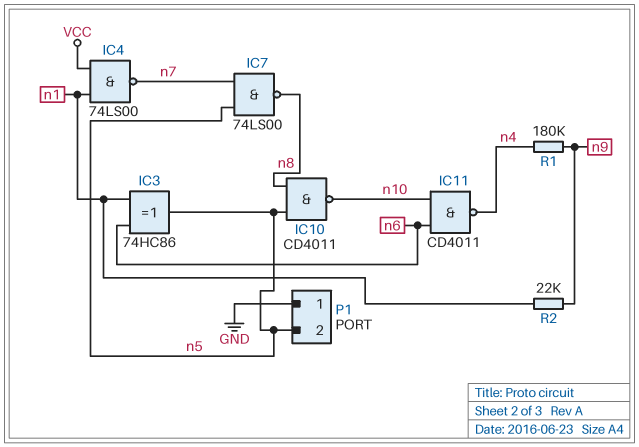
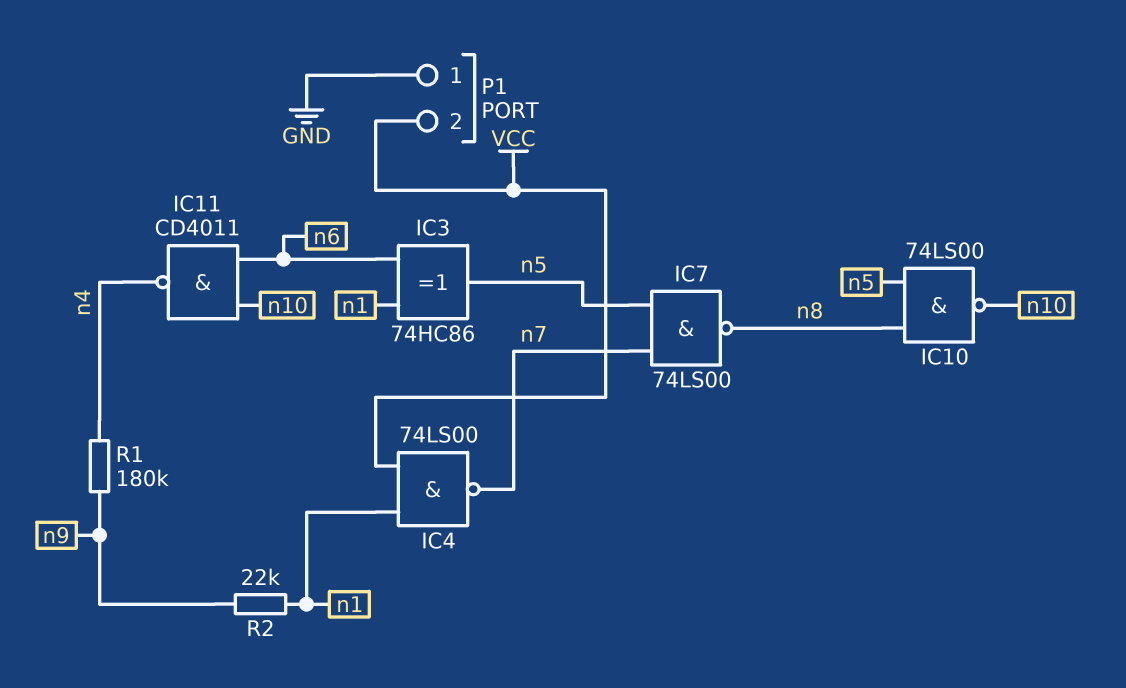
IC10: NAND CD4011 (in n5, in n8, out n10) -> NAND 74LS00 (in n5, in n8, out n10)
P1 pin 2: n5 -> VCC

